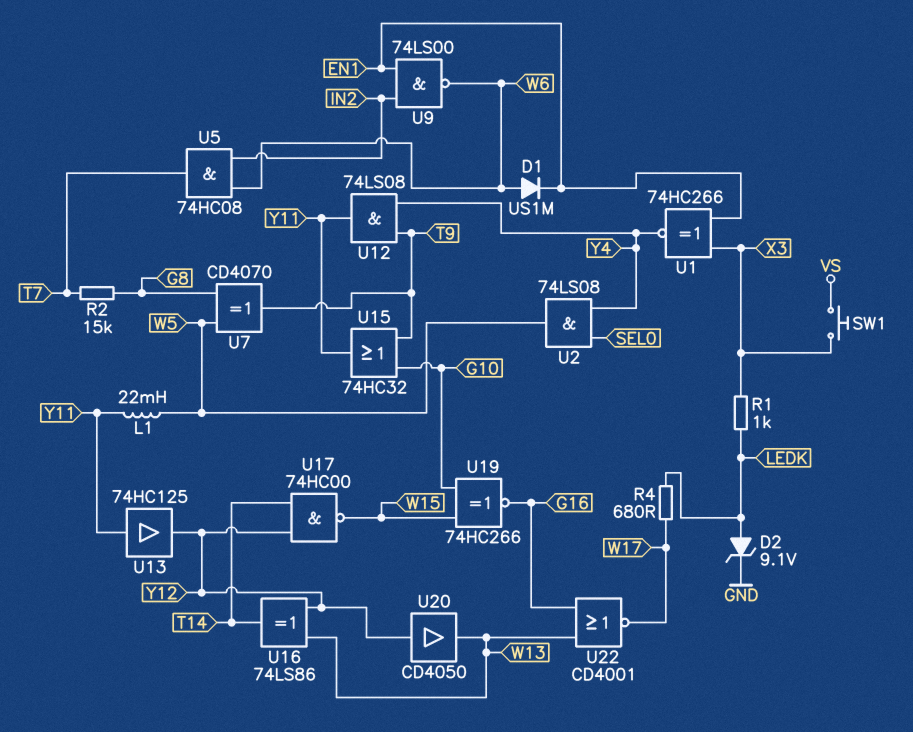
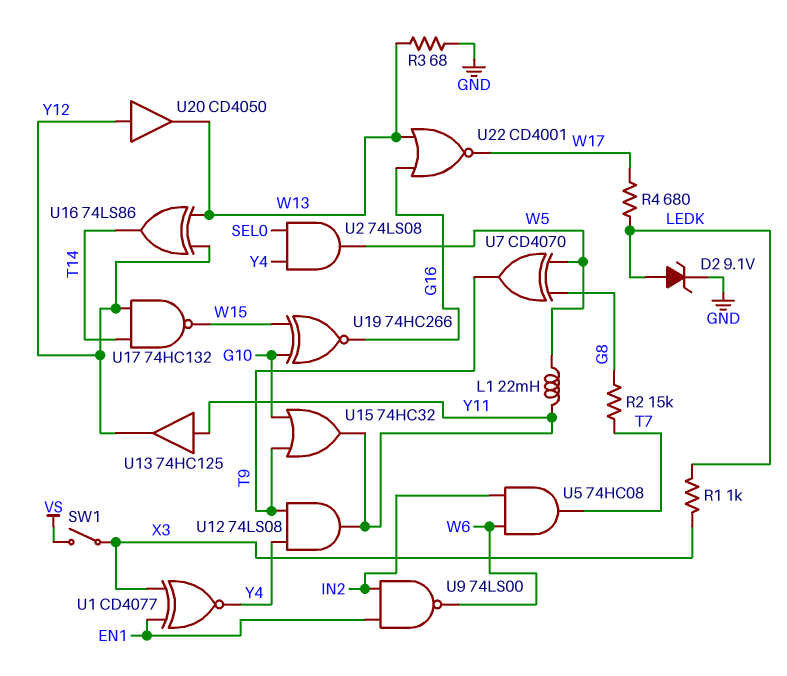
D1: diode US1M (A W6, K EN1) -> none
R3: none -> 68 (GND, W13)
SW1: button (VS, X3) -> switch (VS, X3)
U1: XNOR 74HC266 (in EN1, in X3, out Y4) -> XNOR CD4077 (in EN1, in X3, out Y4)
U17: NAND 74HC00 (in T14, in Y12, out W15) -> NAND 74HC132 (in T14, in Y12, out W15)

